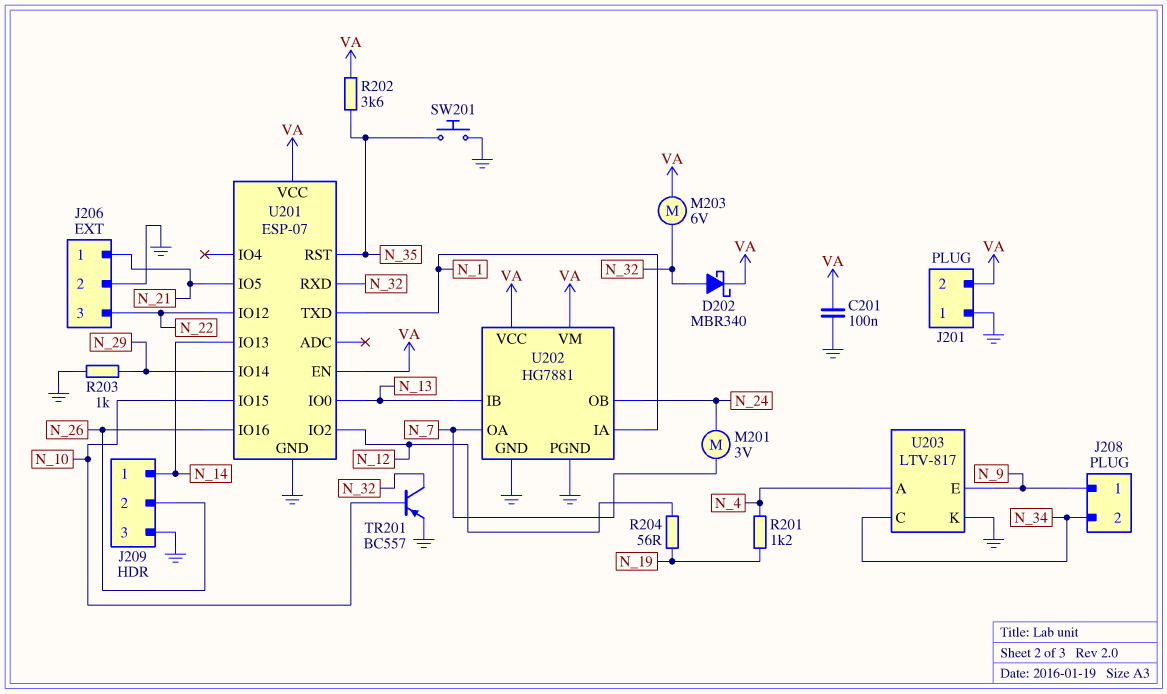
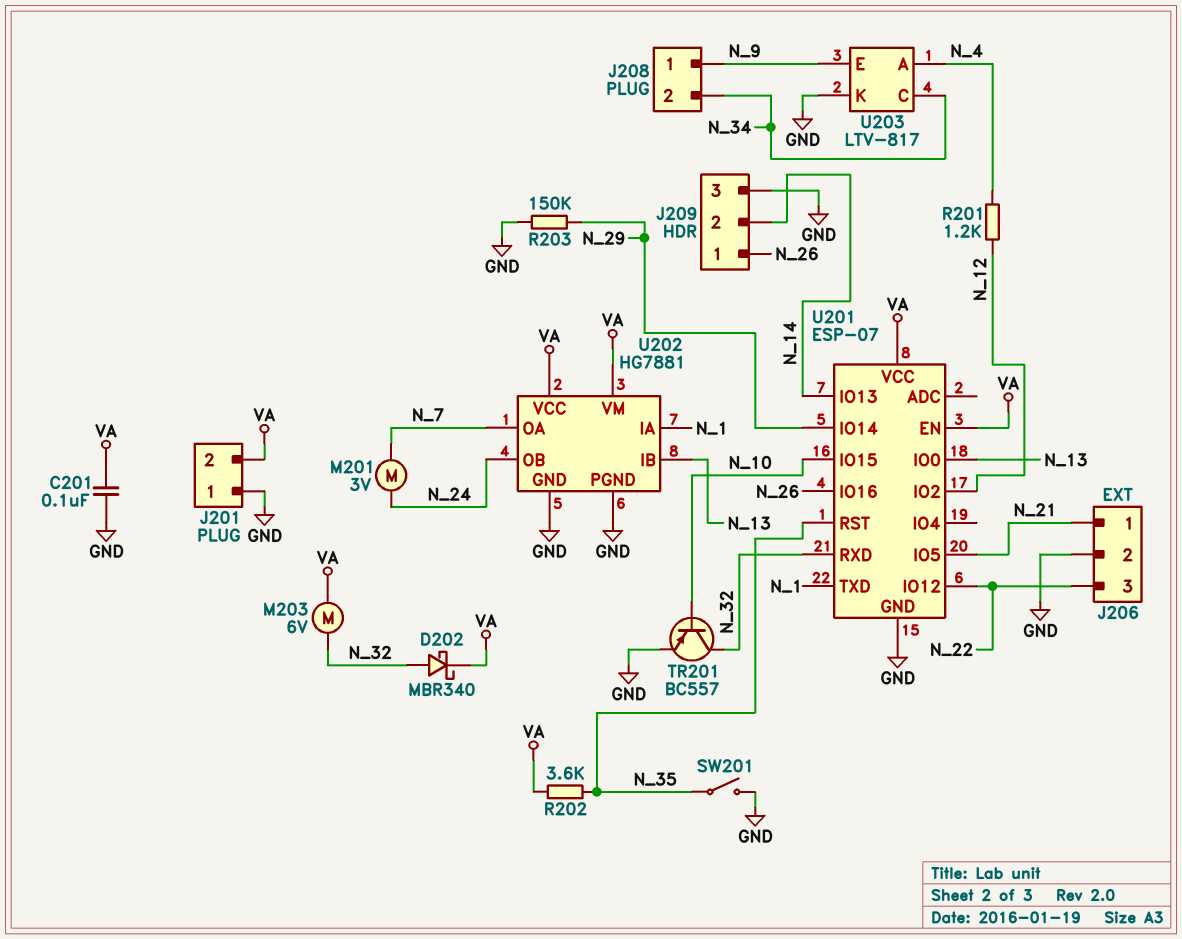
J209 pin 1: N_14 -> N_26
J209 pin 2: N_26 -> N_14
R201: 1.2k (N_4, N_19) -> 1.2k (N_4, N_12)
R203: 1k (GND, N_29) -> 150k (GND, N_29)
R204: 56 (N_12, N_19) -> none
SW201: button (GND, N_35) -> switch (GND, N_35)

